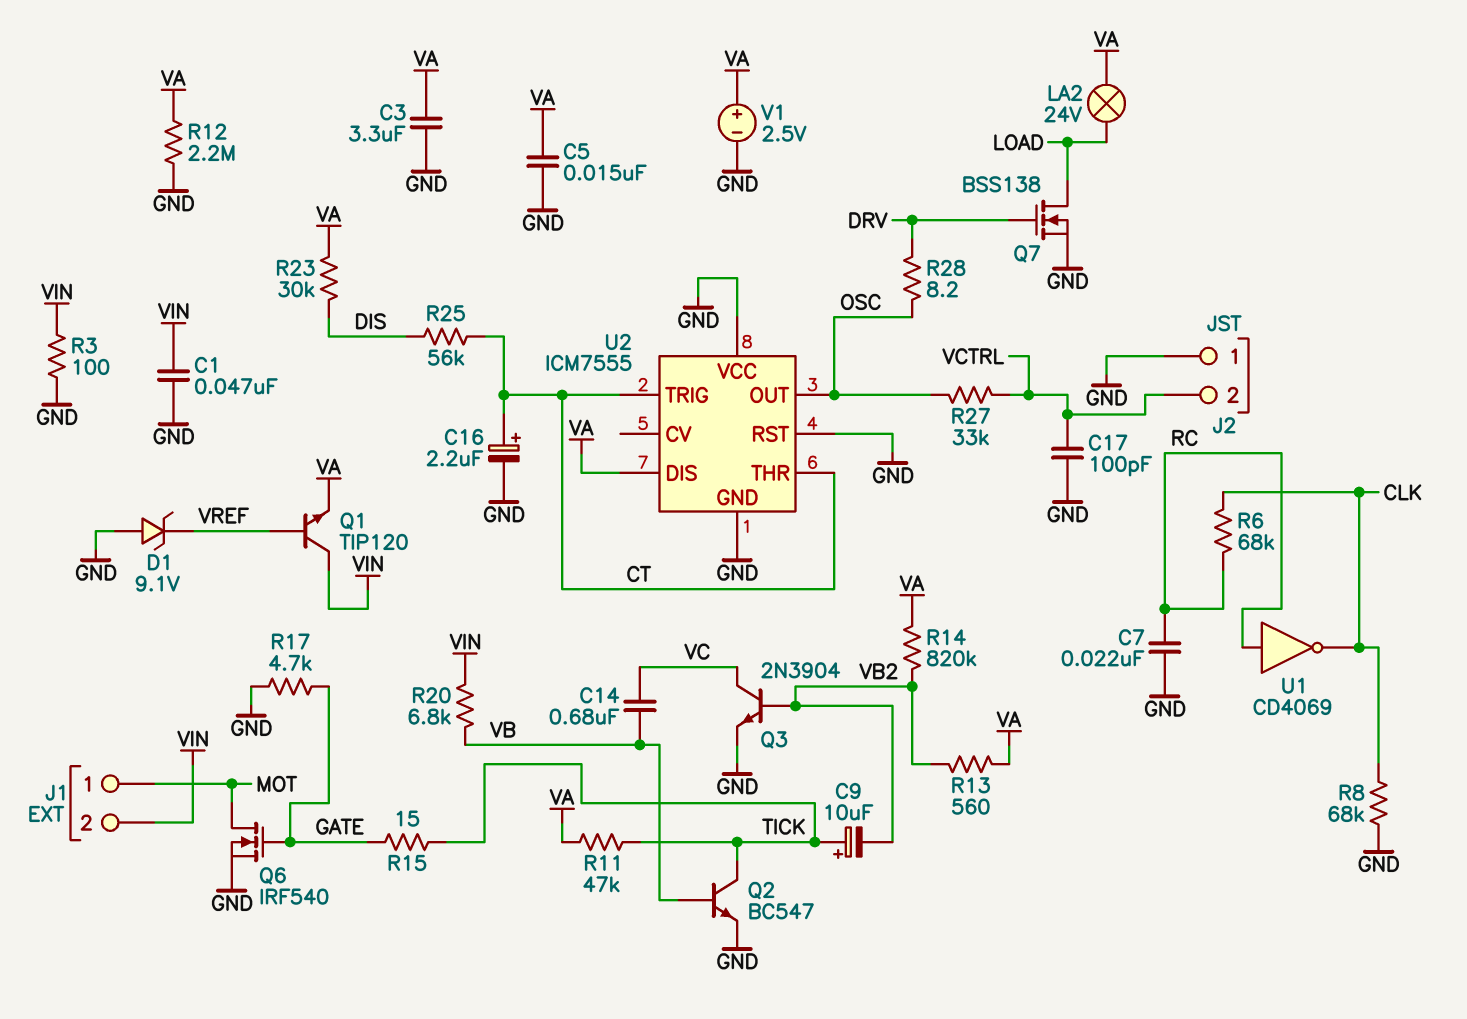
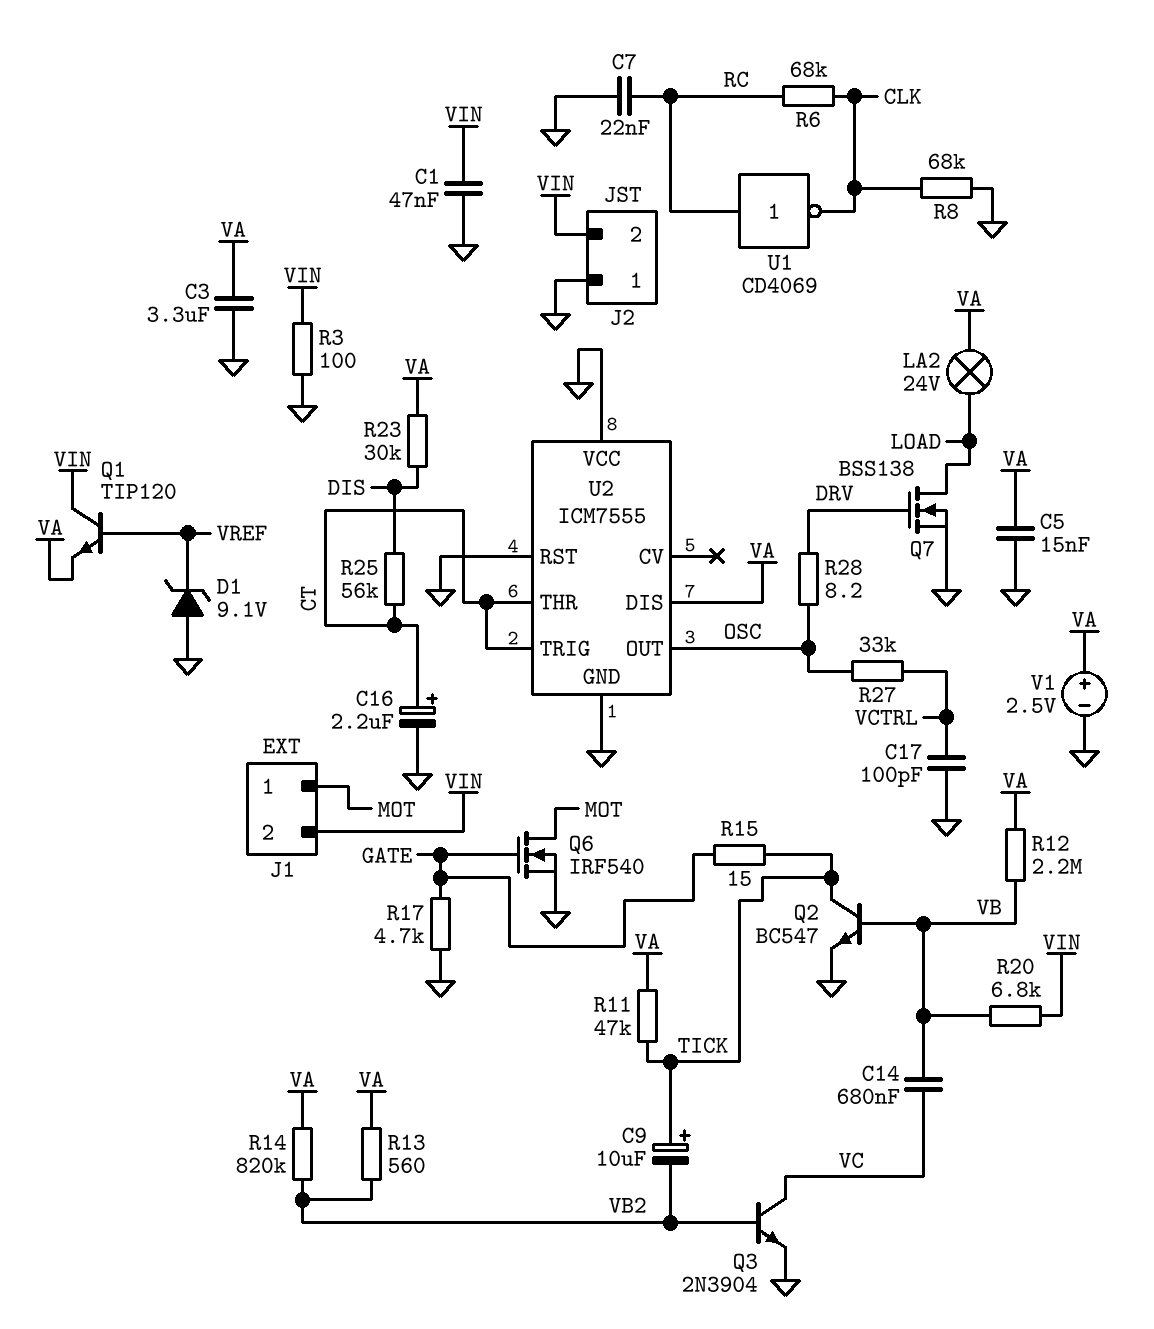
J2 pin 2: VCTRL -> VIN
R12: 2.2M (GND, VA) -> 2.2M (VA, VB)

